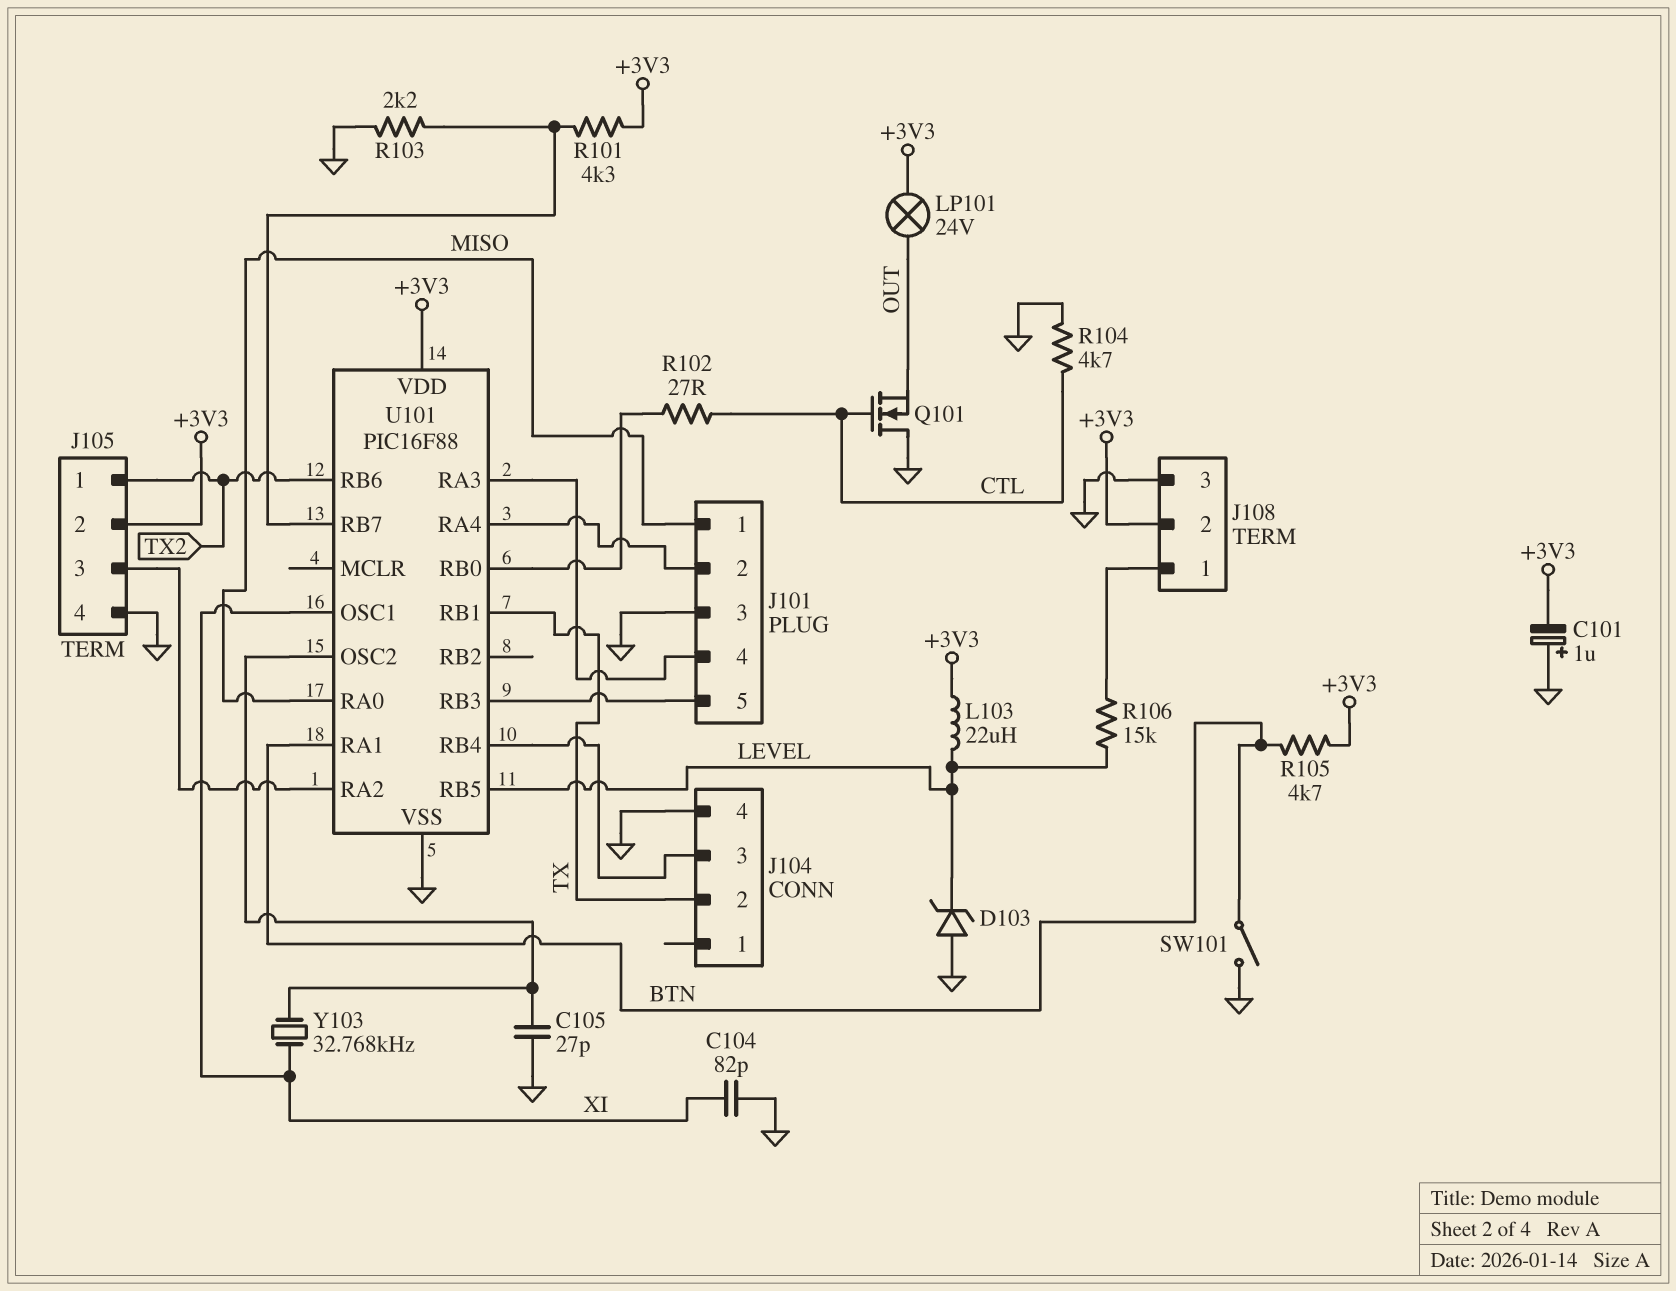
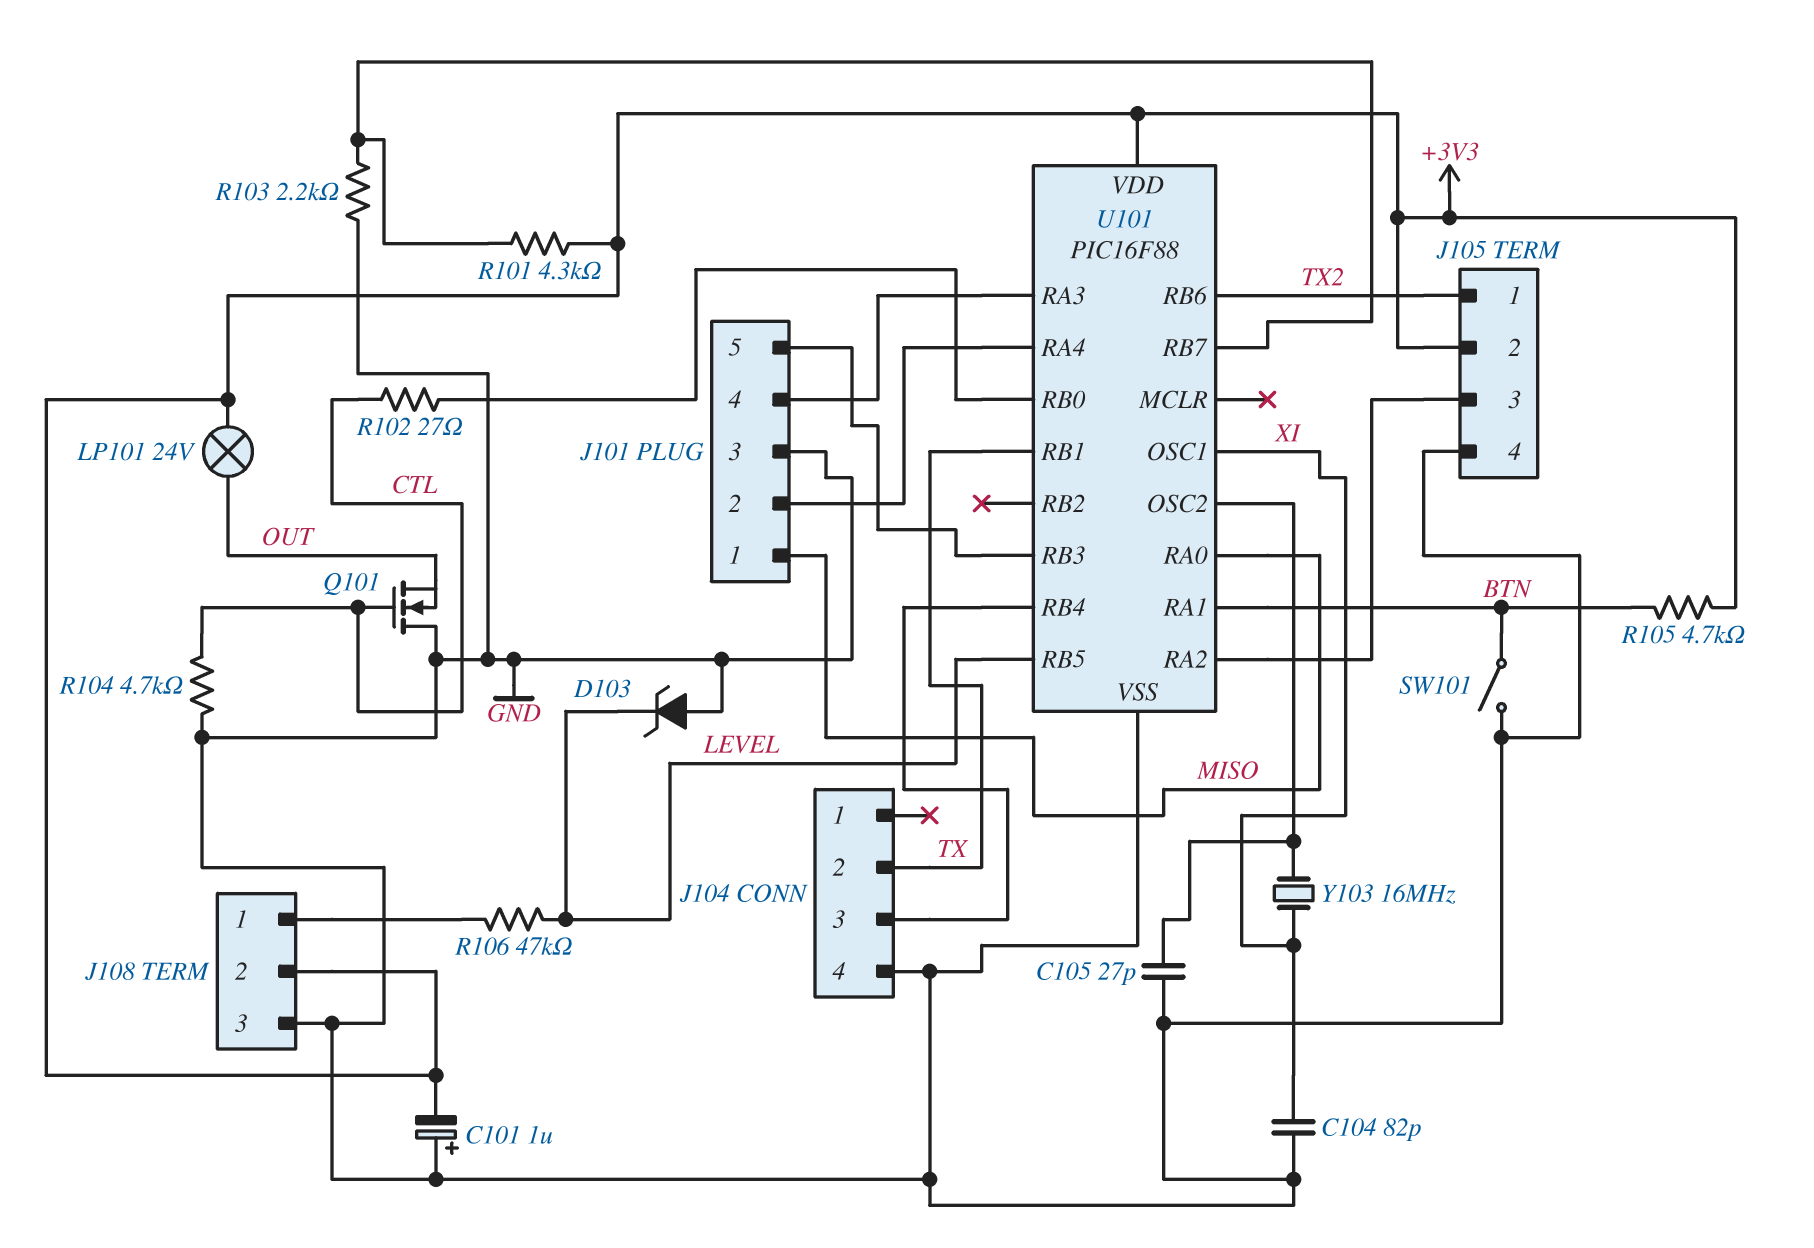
L103: 22uH (+3V3, LEVEL) -> none
R106: 15k (J108/1, LEVEL) -> 47k (J108/1, LEVEL)
Y103: 32.768kHz (U101/OSC2, XI) -> 16MHz (U101/OSC2, XI)

